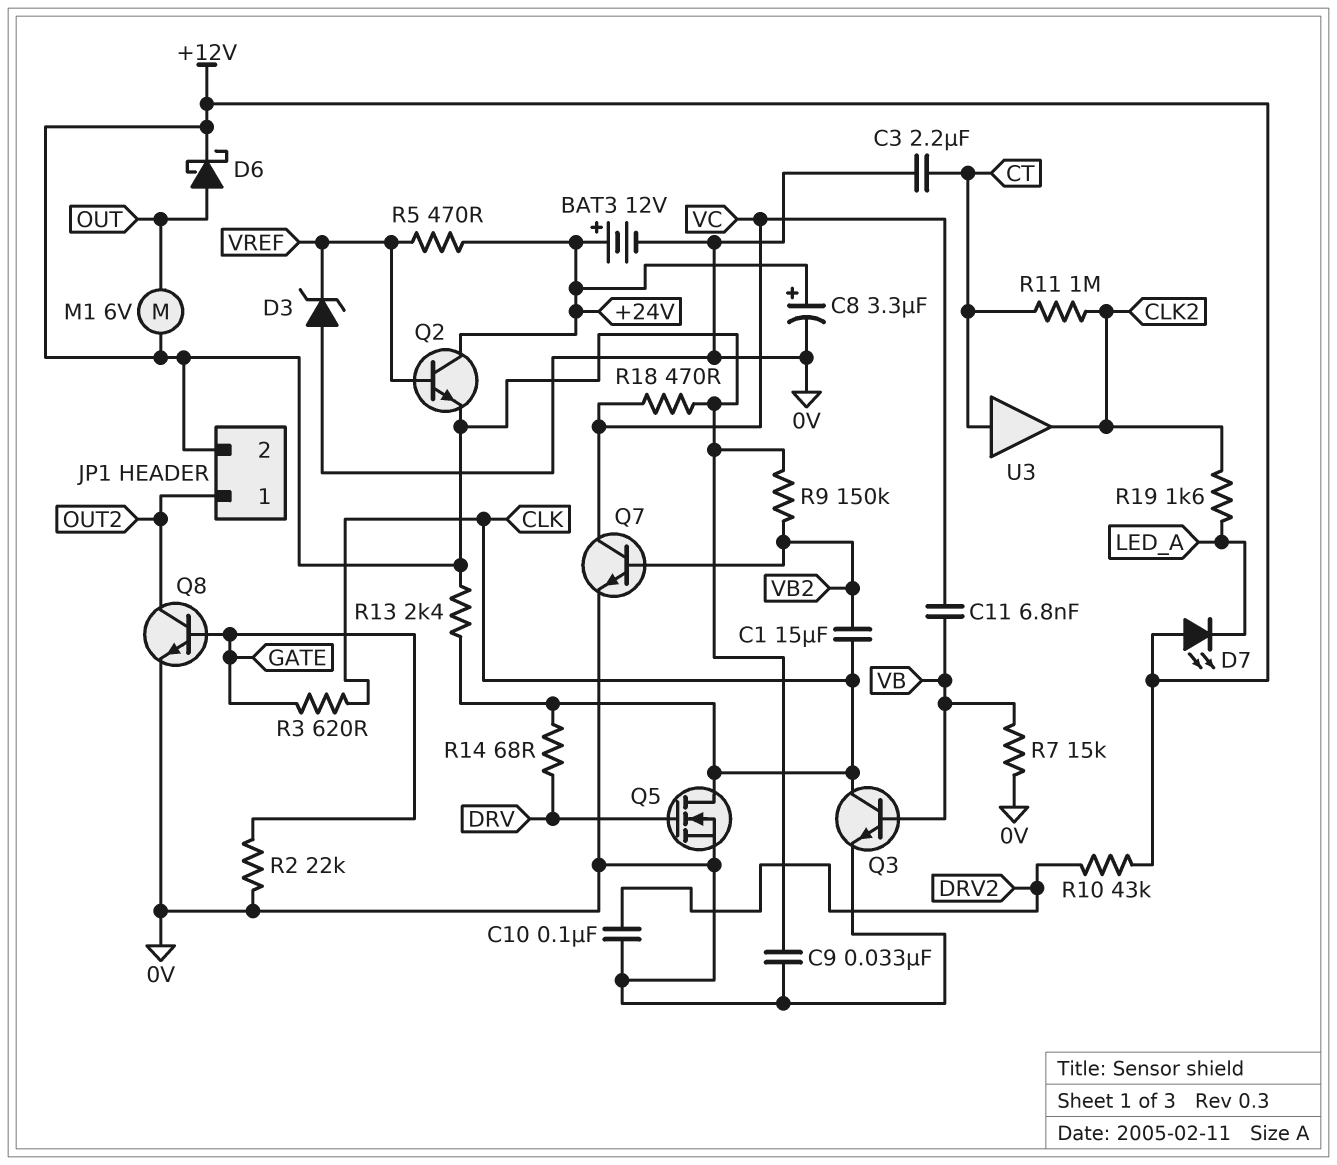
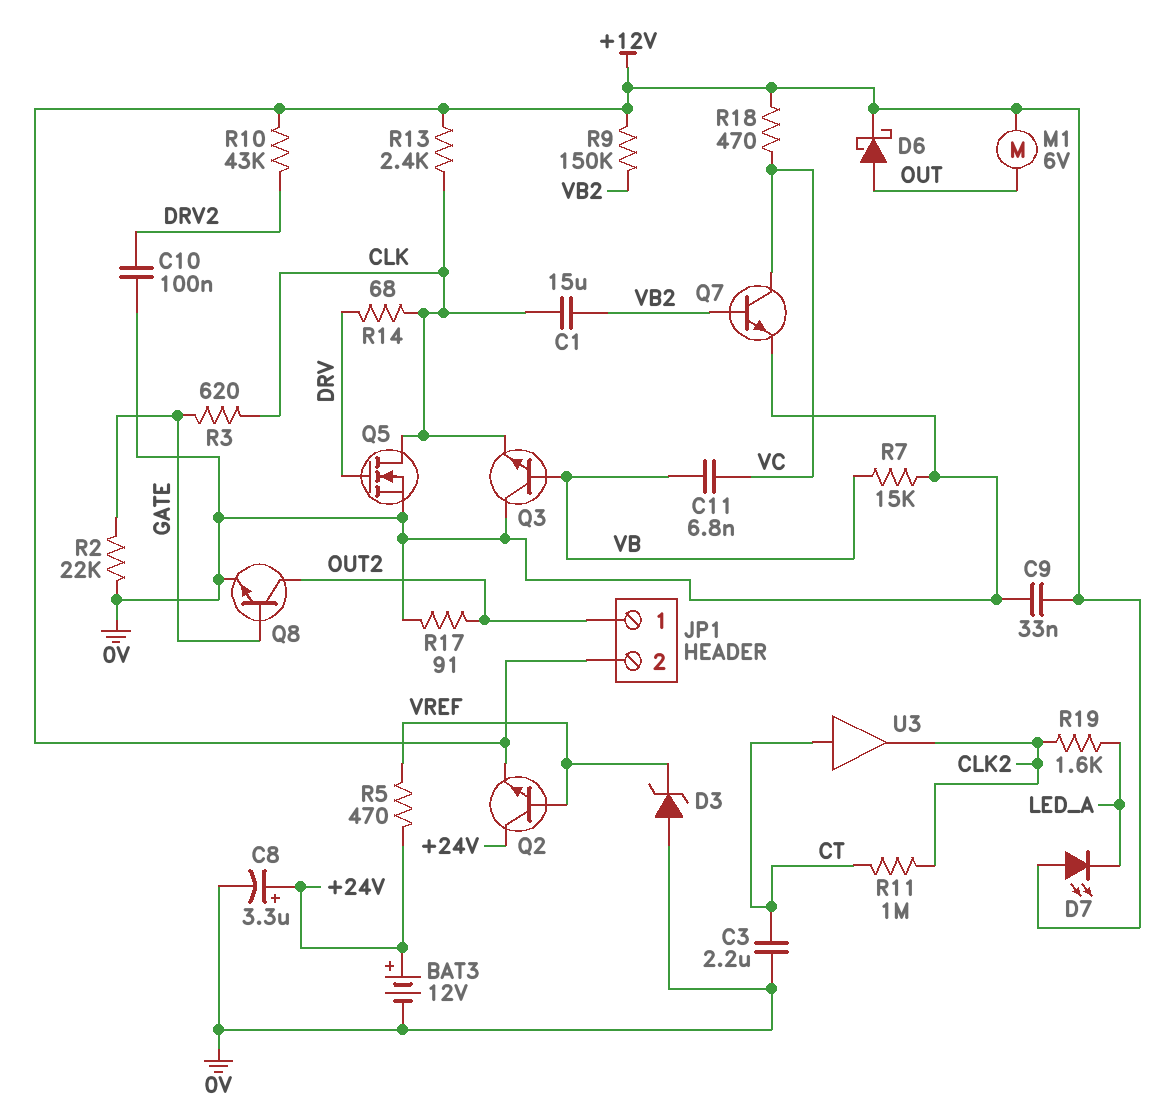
Q3: NPN (B VB, C CLK, E 0V) -> NPN (B VB, C 0V, E CLK)
R17: none -> 91 (0V, OUT2)

